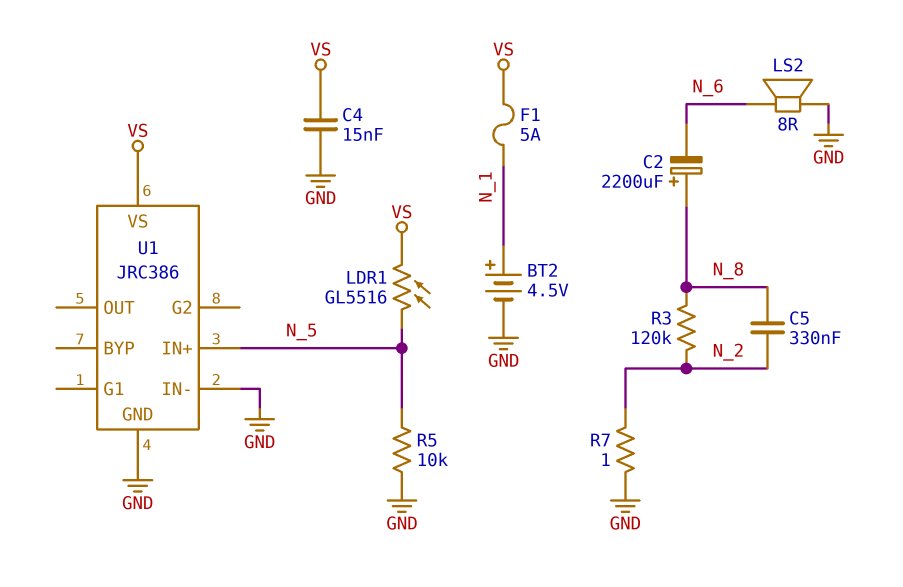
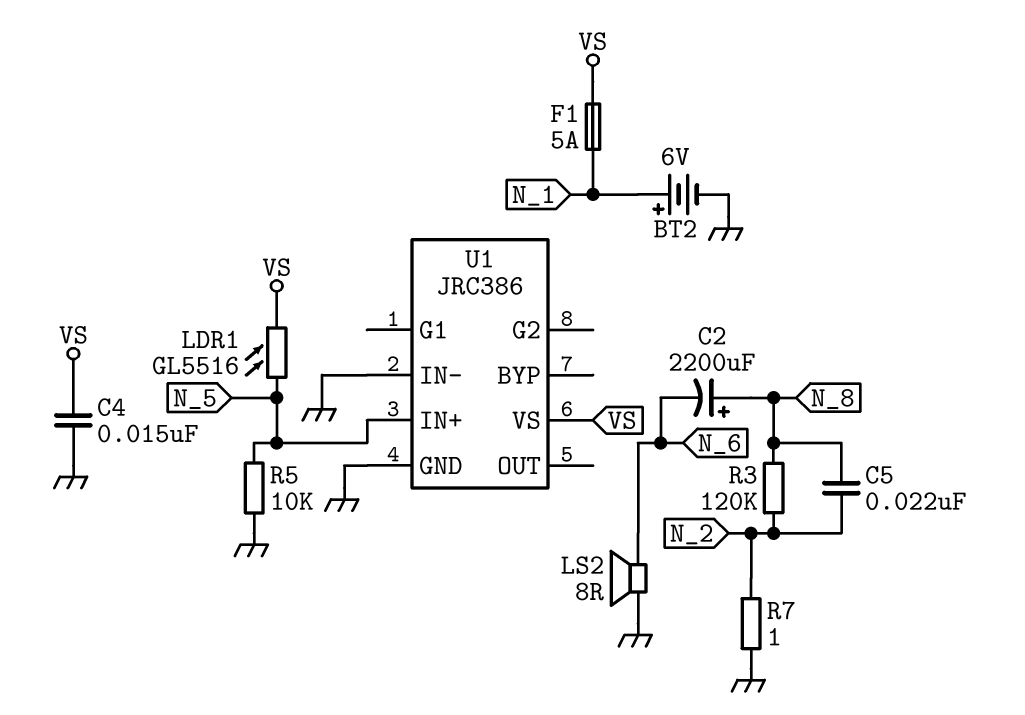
BT2: 4.5V (plus N_1, minus GND) -> 6V (plus N_1, minus GND)
C5: 330nF (N_2, N_8) -> 22nF (N_2, N_8)

